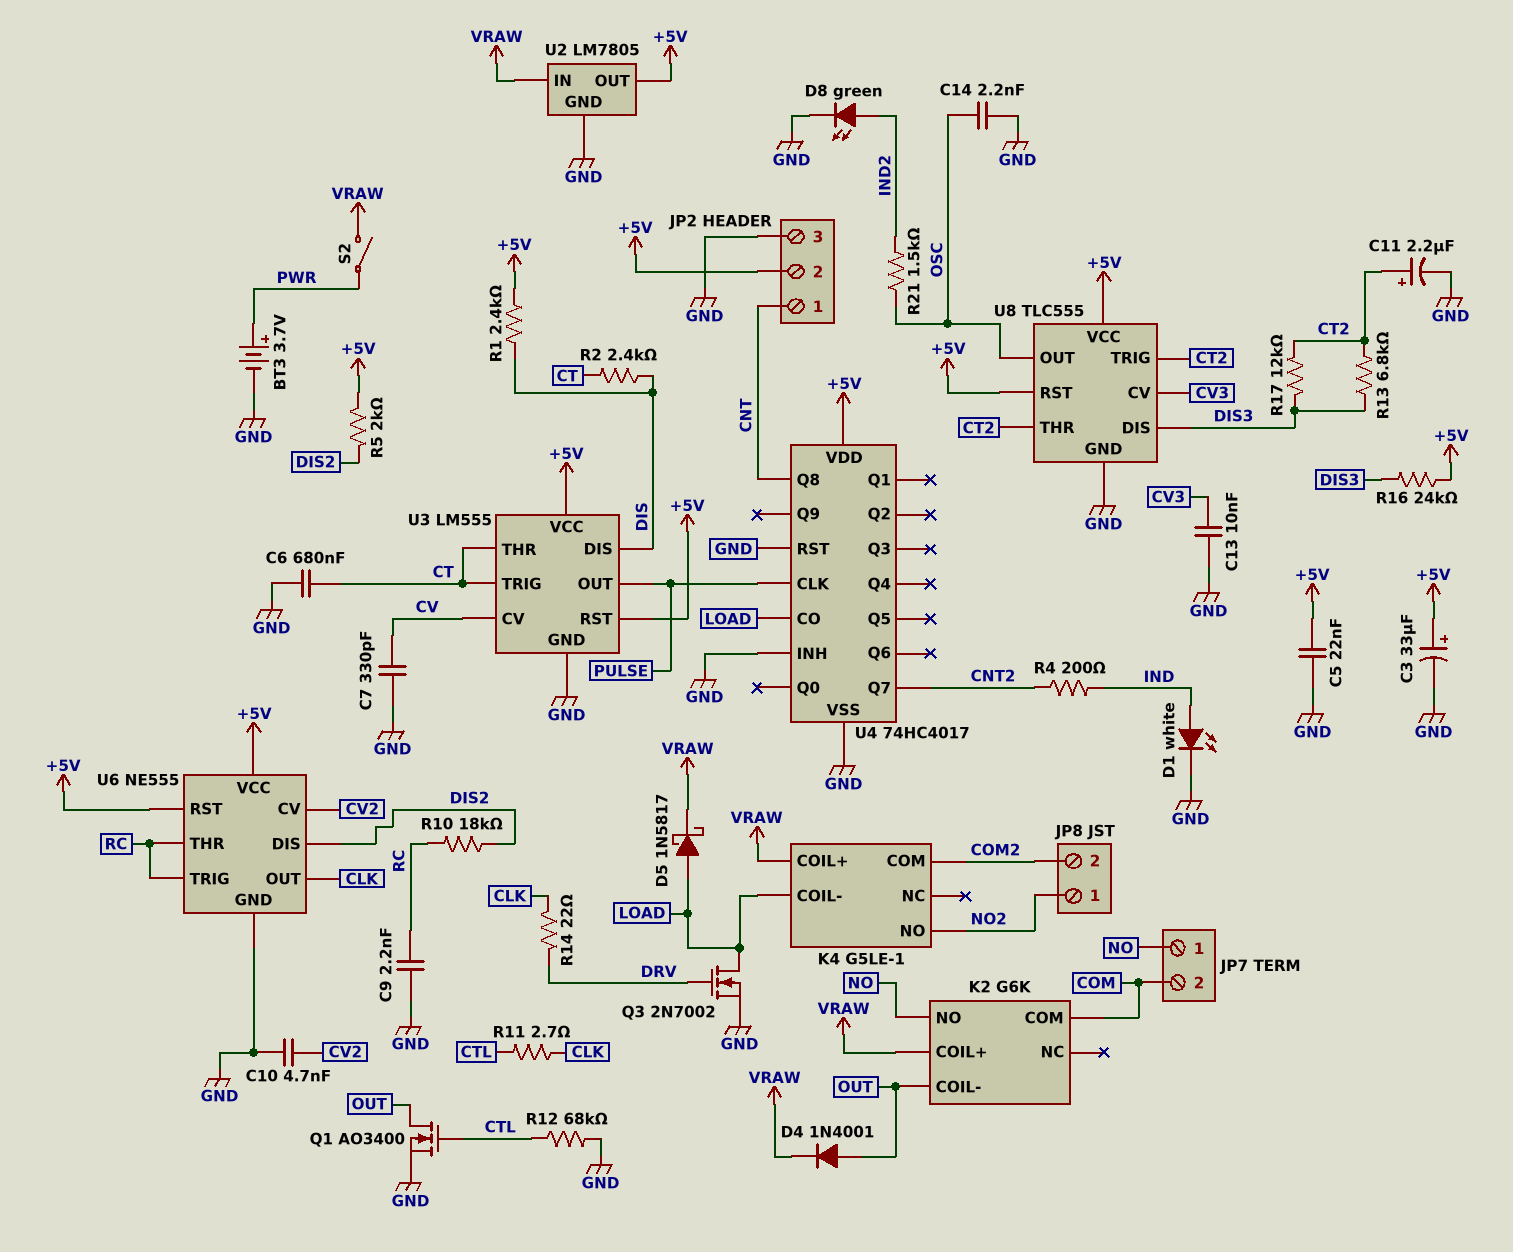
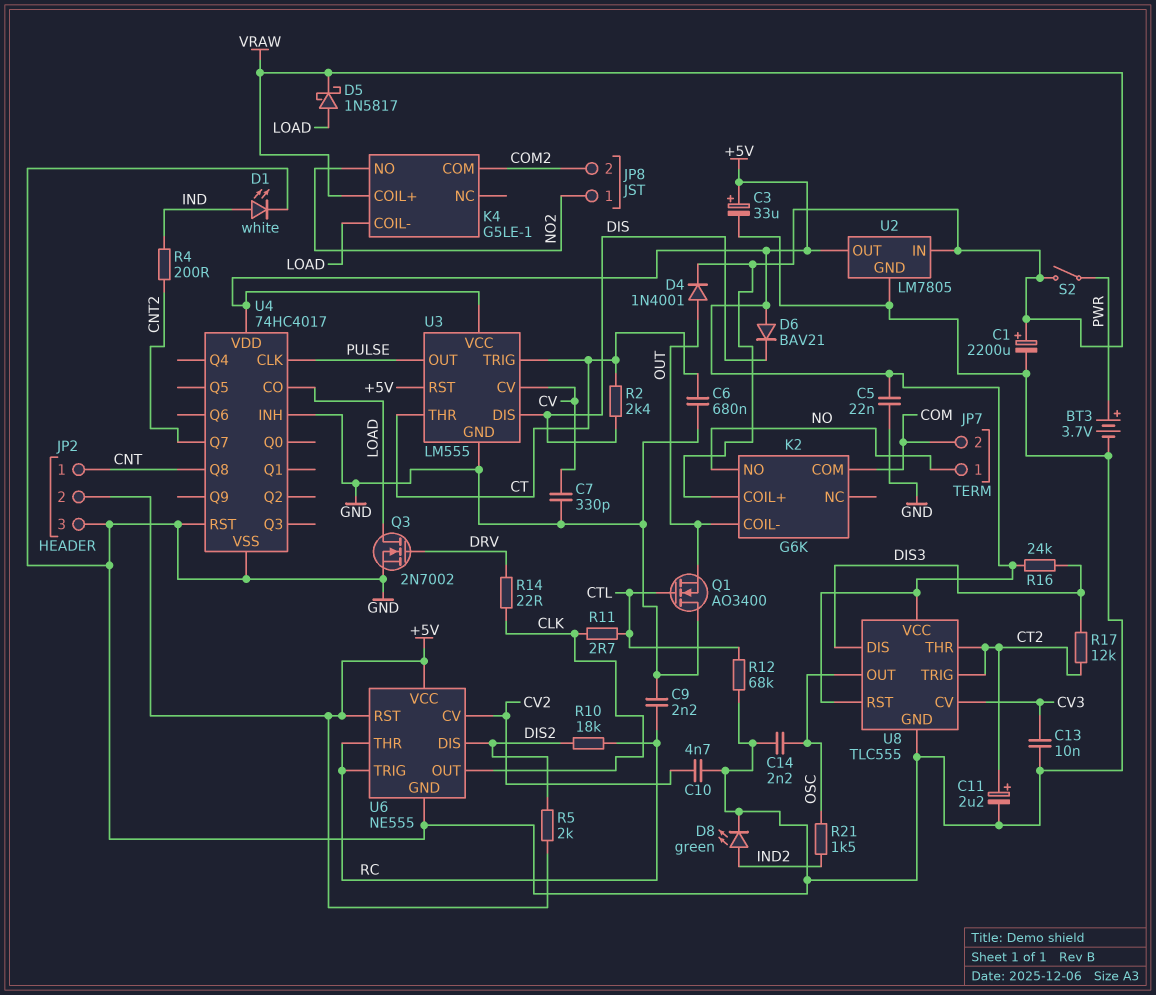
C1: none -> 2200uF (plus VRAW, minus GND)
D6: none -> diode BAV21 (A +5V, K DIS)
Q1: NMOS AO3400 (G CTL, D OUT, S GND) -> NMOS AO3400 (G CTL, D GND, S OUT)
R1: 2.4k (+5V, DIS) -> none
R13: 6.8k (CT2, DIS3) -> none

